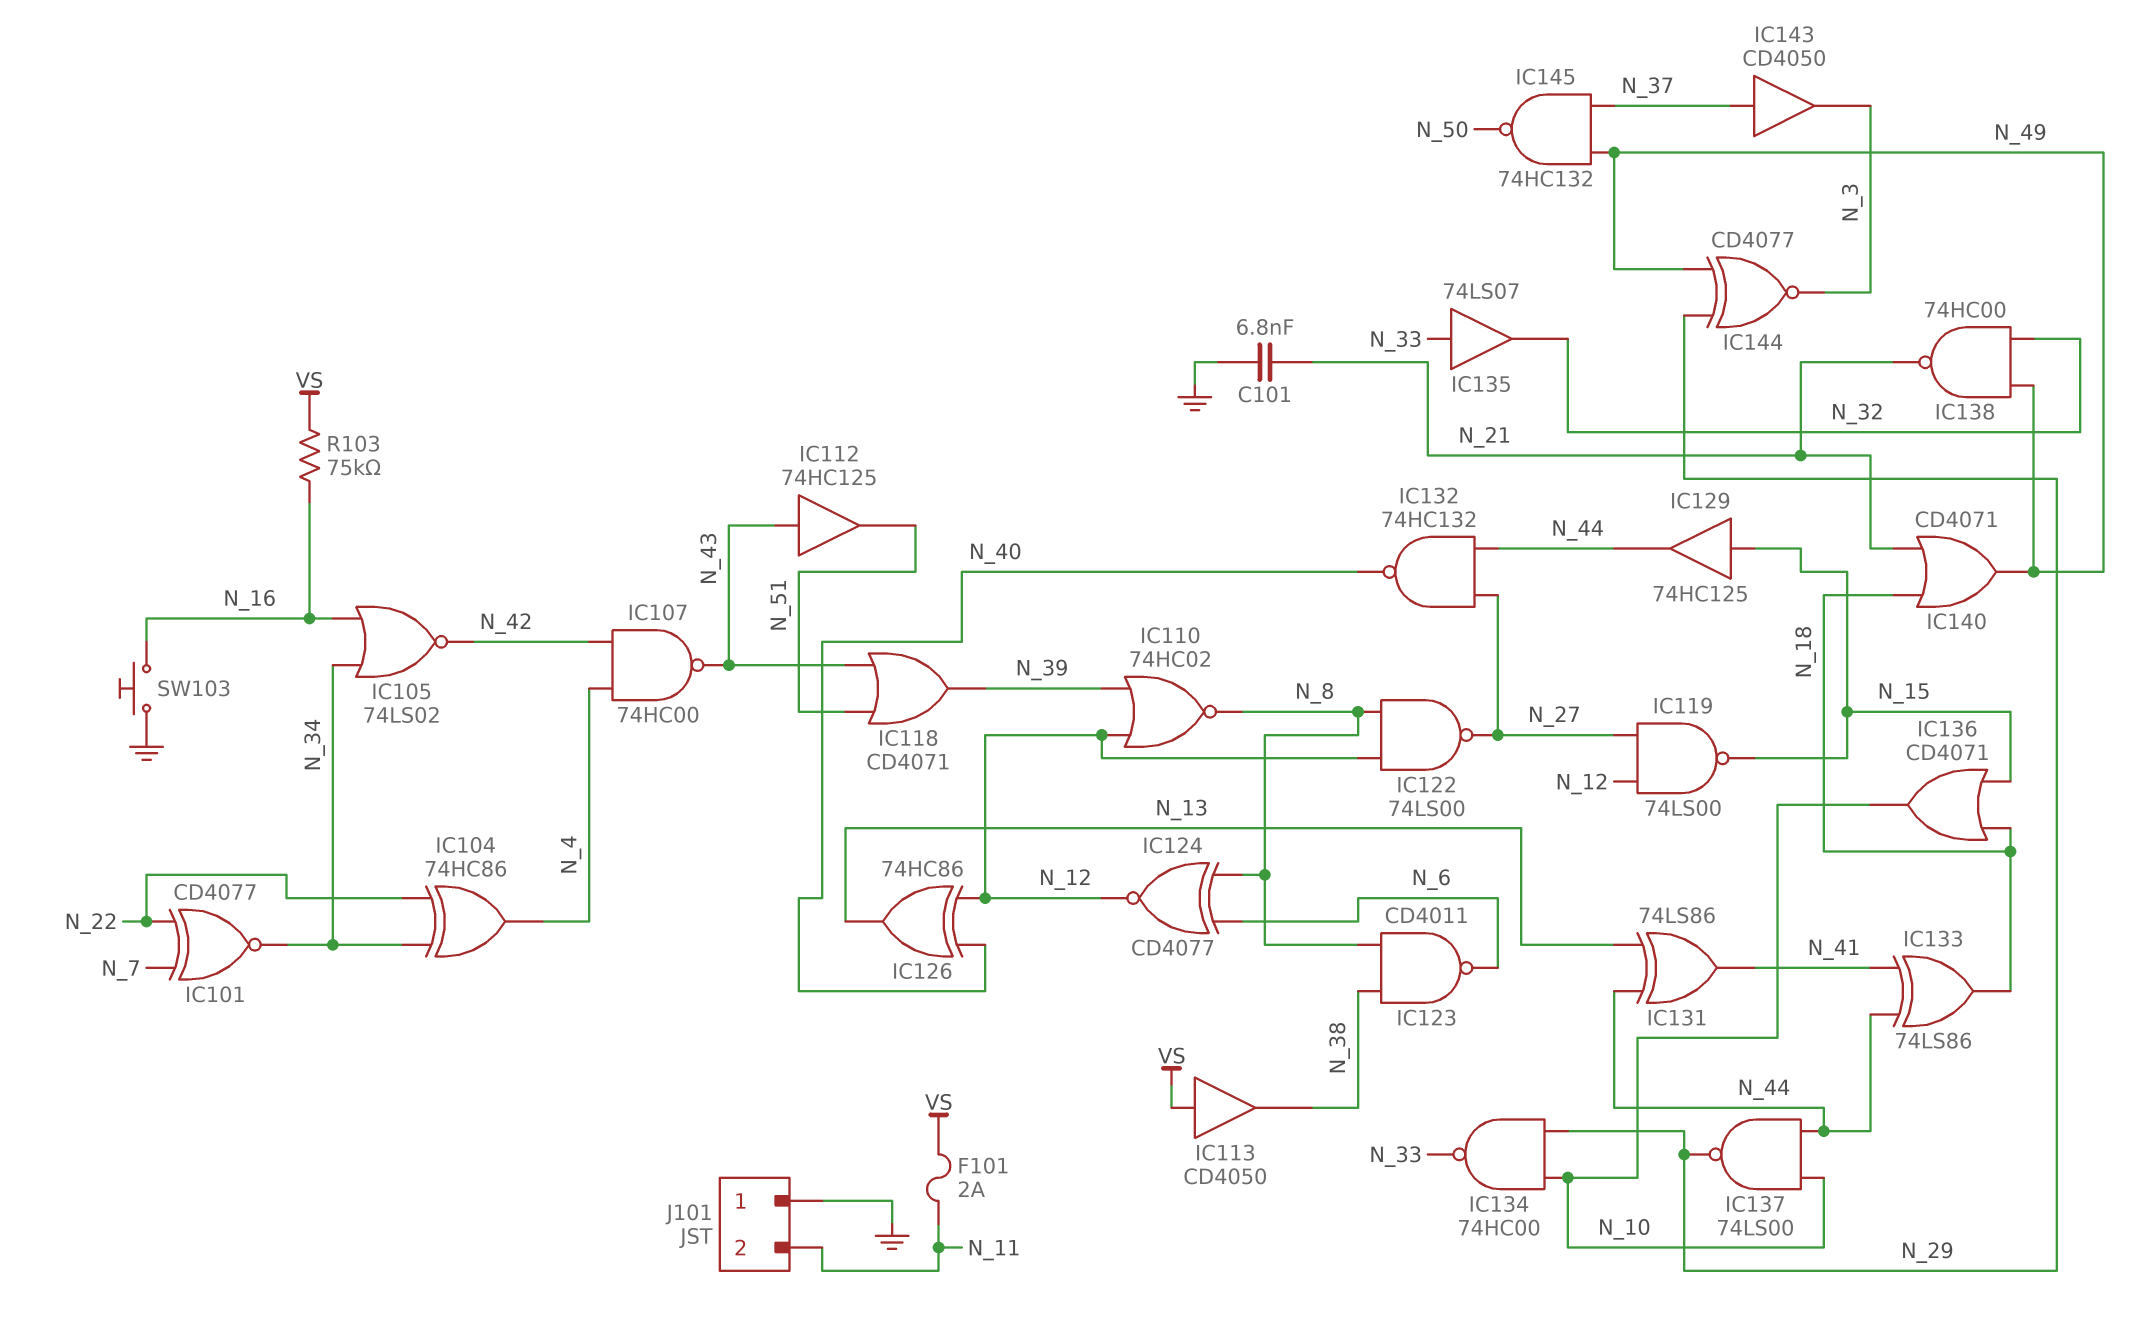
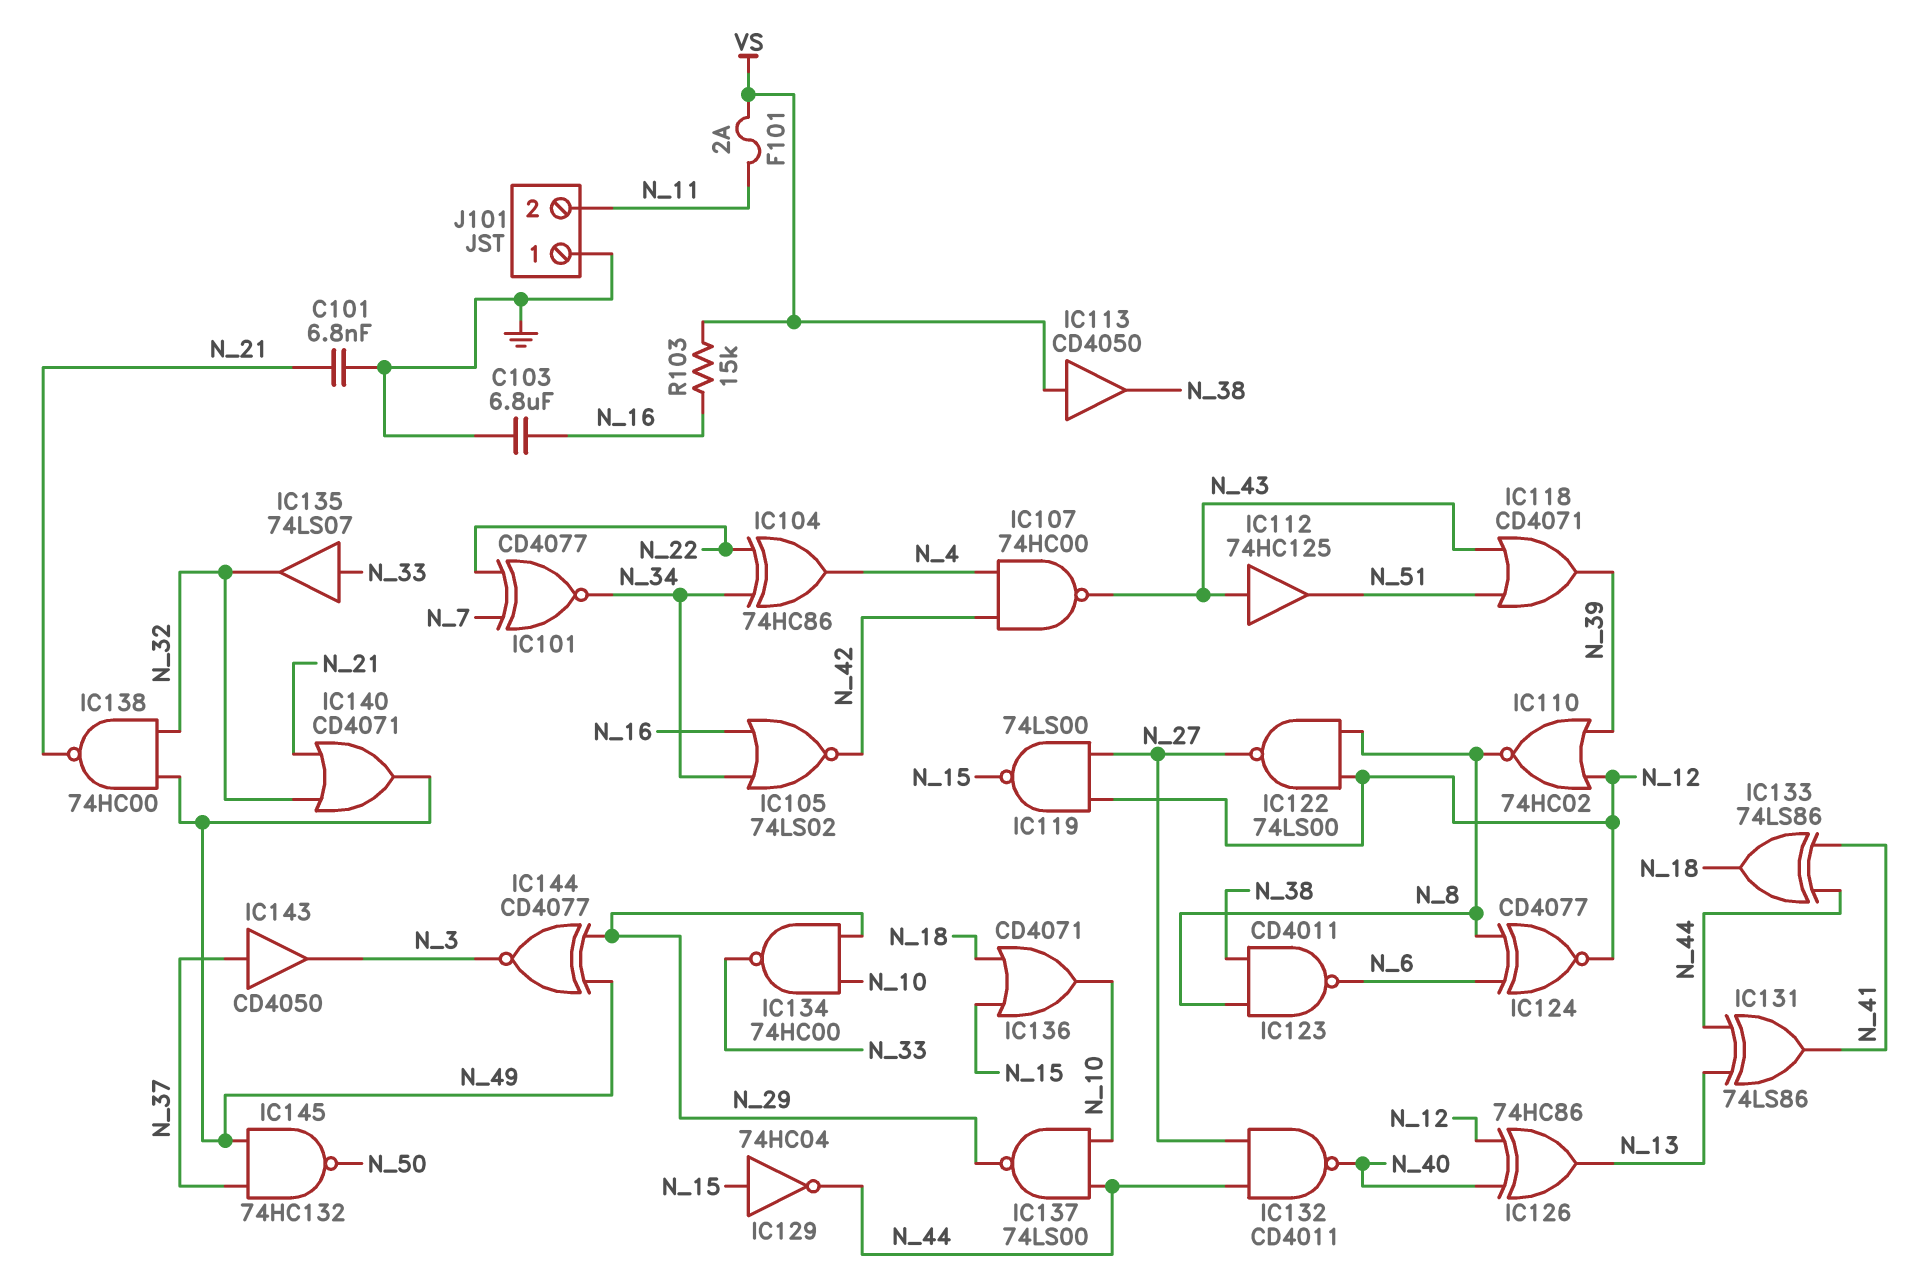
C103: none -> 6.8uF (GND, N_16)
IC129: buffer 74HC125 (in N_15, out N_44) -> NOT 74HC04 (in N_15, out N_44)
IC132: NAND 74HC132 (in N_27, in N_44, out N_40) -> NAND CD4011 (in N_27, in N_44, out N_40)
IC140: OR CD4071 (in N_18, in N_21, out N_49) -> OR CD4071 (in N_21, in N_32, out N_49)
R103: 75k (N_16, VS) -> 15k (N_16, VS)
SW103: button (GND, N_16) -> none

